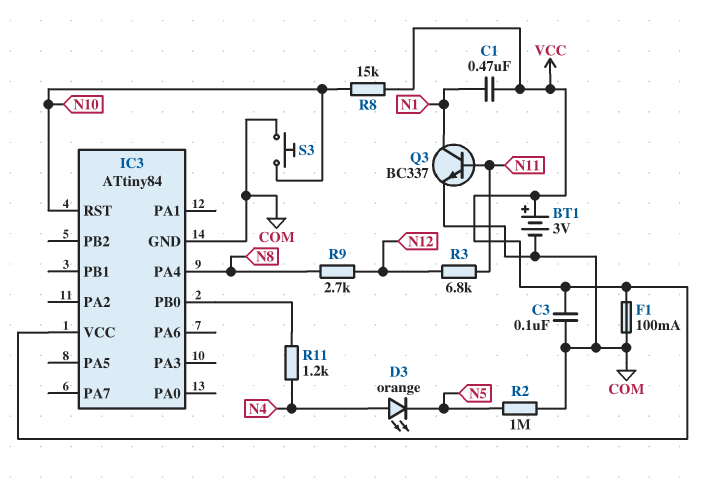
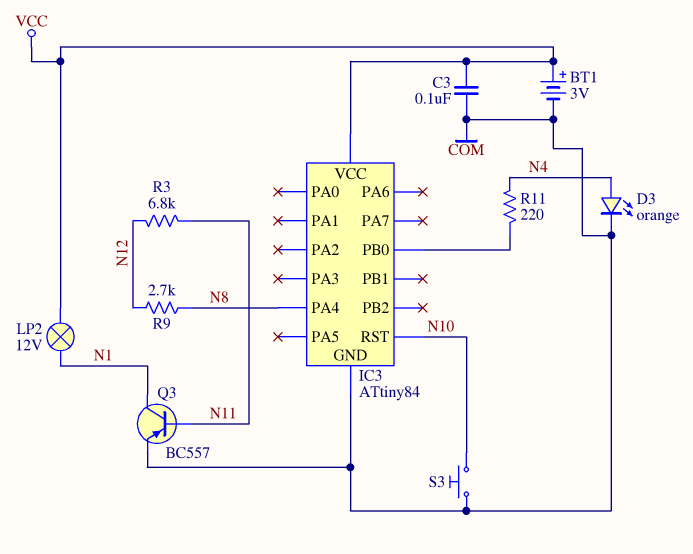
C1: 470nF (N1, VCC) -> none
D3: LED orange (A N4, K N5) -> LED orange (A N4, K COM)
F1: 100mA (COM, VCC) -> none
LP2: none -> lamp 12V (N1, VCC)
Q3: NPN BC337 (B N11, C N1, E COM) -> PNP BC557 (B N11, C N1, E COM)
R2: 1M (COM, N5) -> none
R8: 15k (N10, VCC) -> none
R11: 1.2k (IC3/PB0, N4) -> 220 (IC3/PB0, N4)

